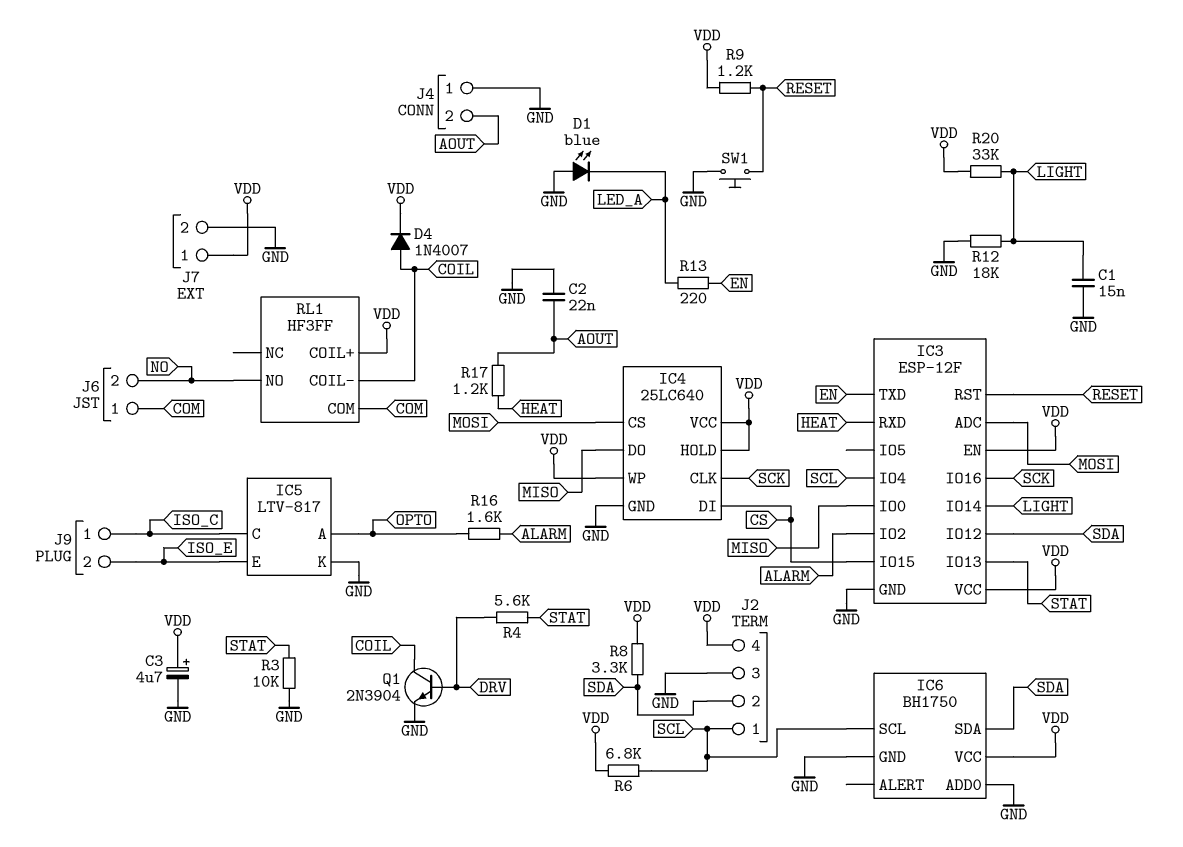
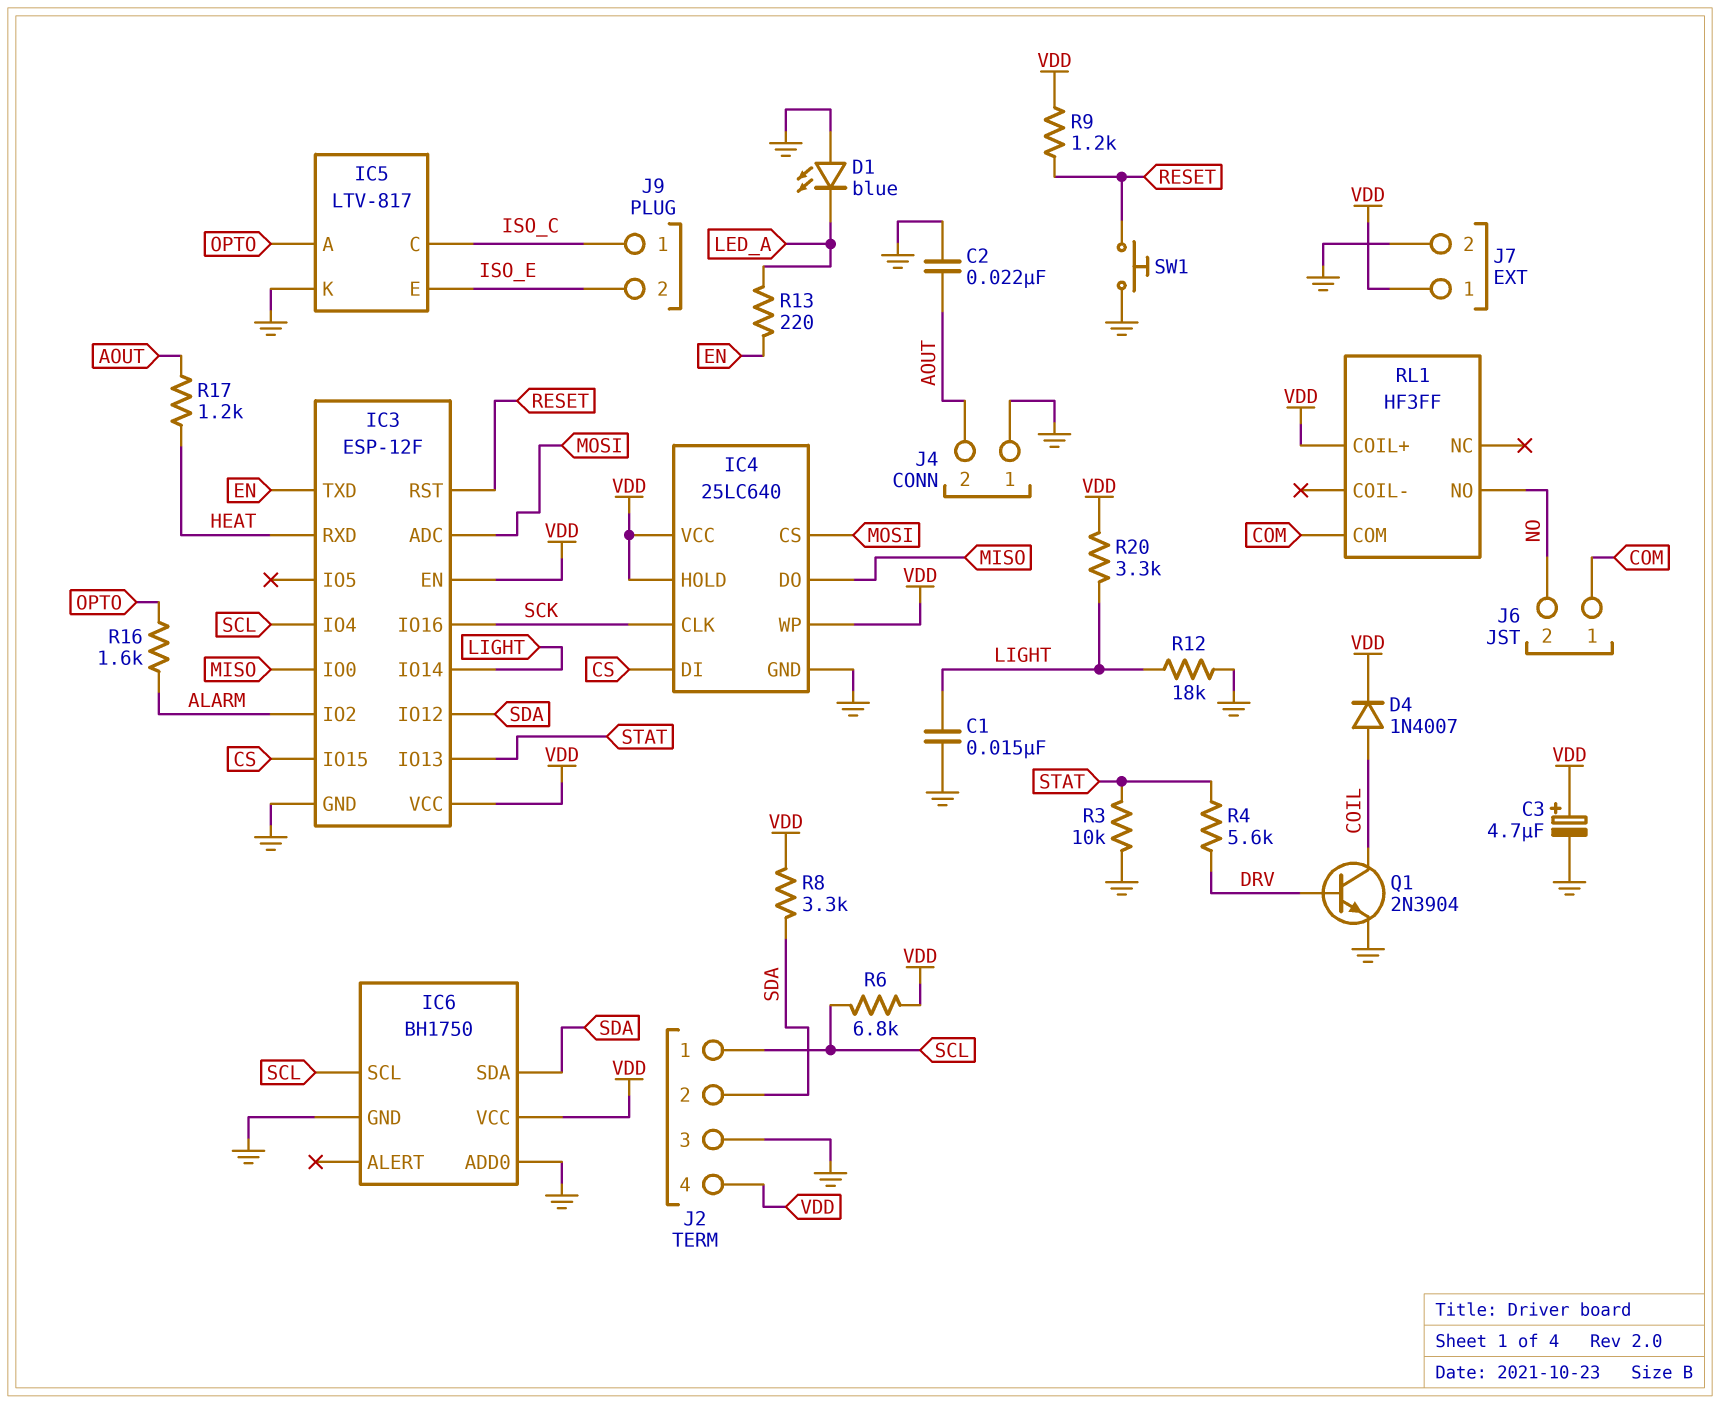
R20: 33k (LIGHT, VDD) -> 3.3k (LIGHT, VDD)
RL1 pin COIL-: COIL -> none

